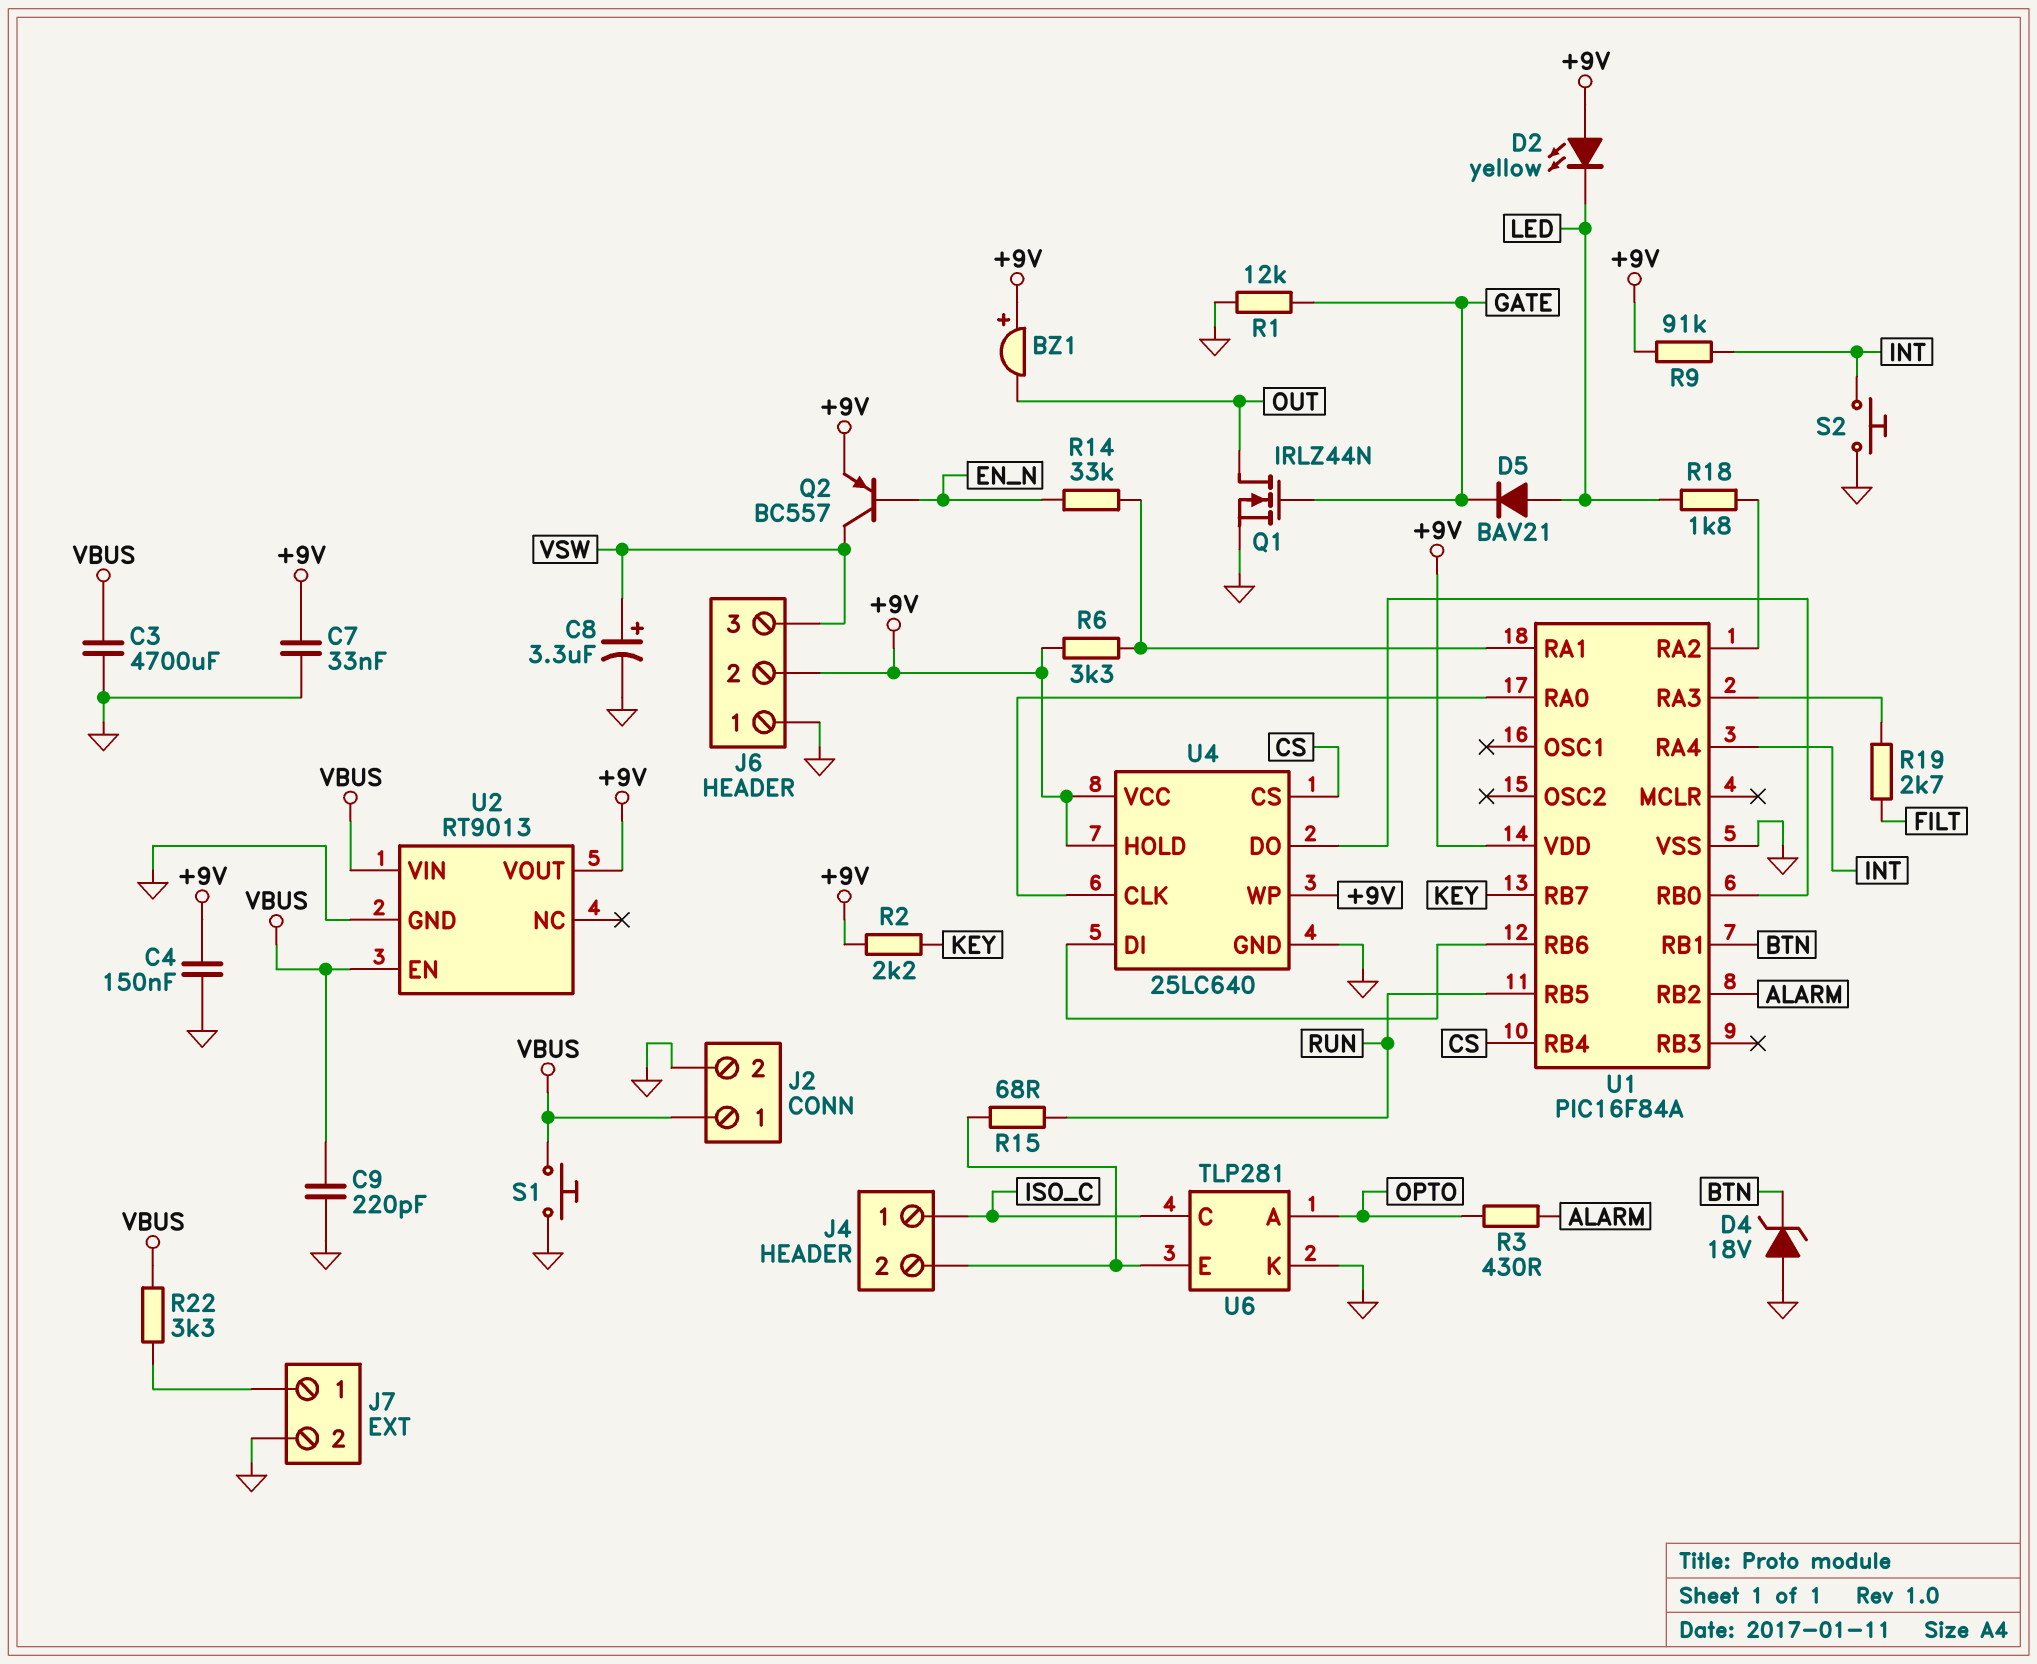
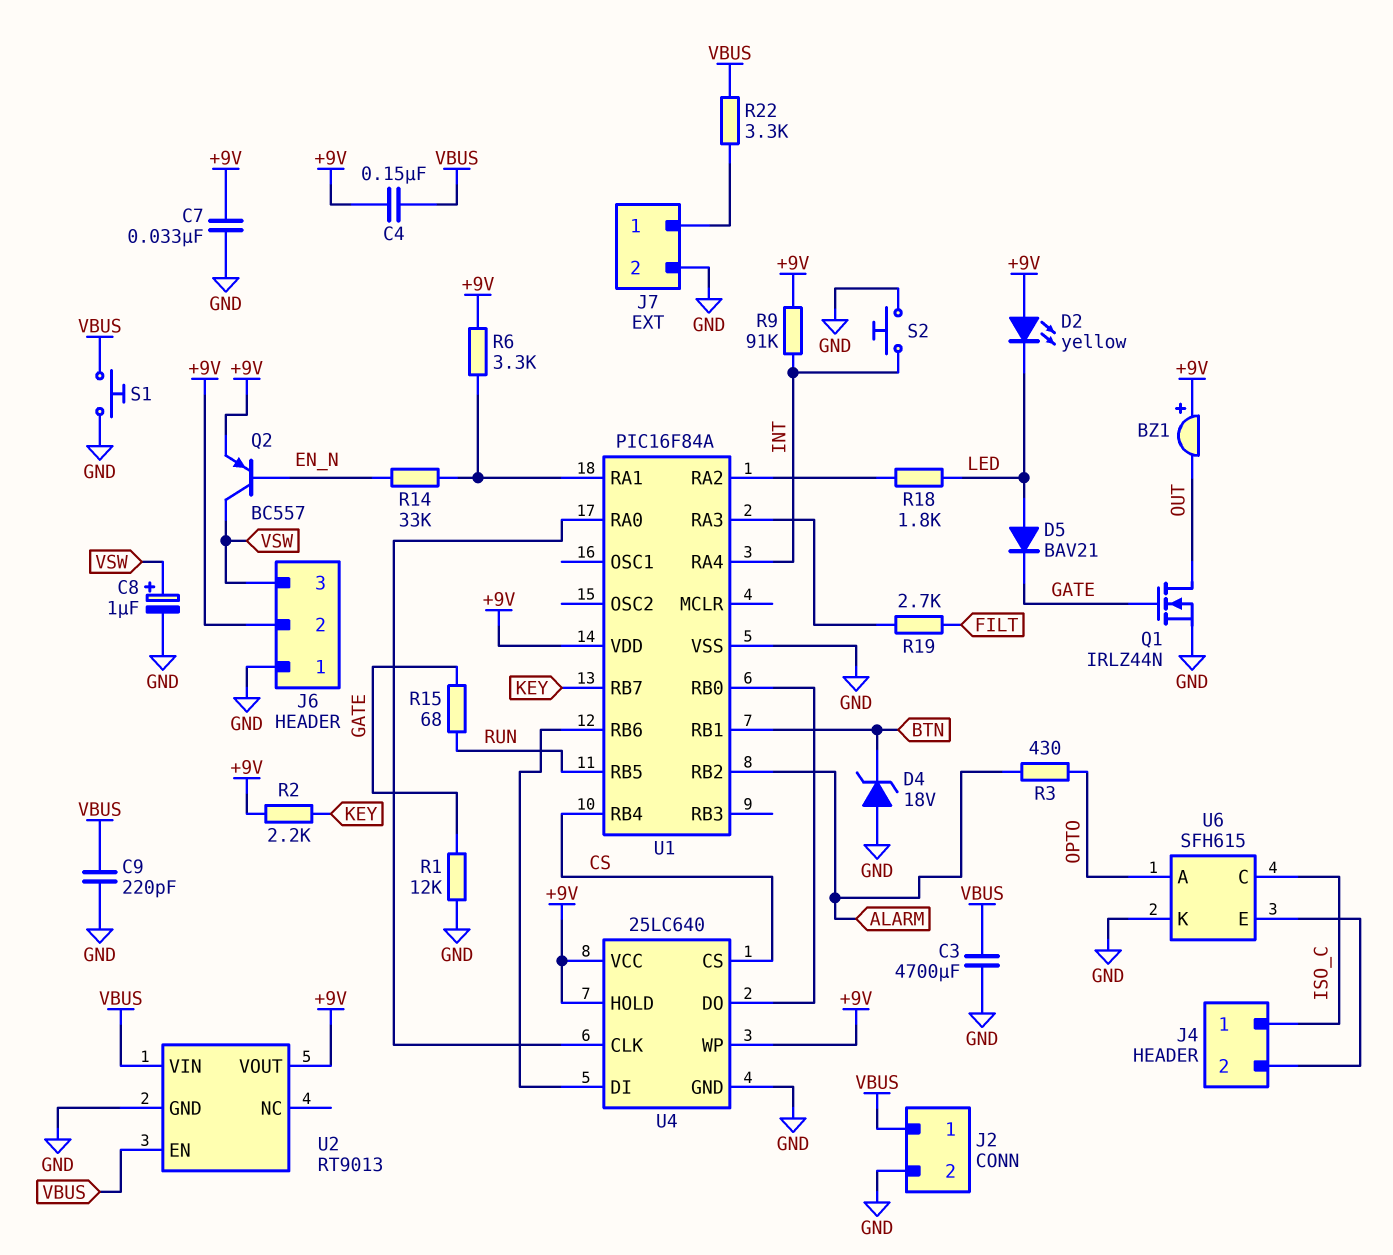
C4: 150nF (+9V, GND) -> 150nF (+9V, VBUS)
C8: 3.3uF (plus VSW, minus GND) -> 1uF (plus VSW, minus GND)
R15: 68 (J4/2, RUN) -> 68 (GATE, RUN)
U6: TLP281 -> SFH615

